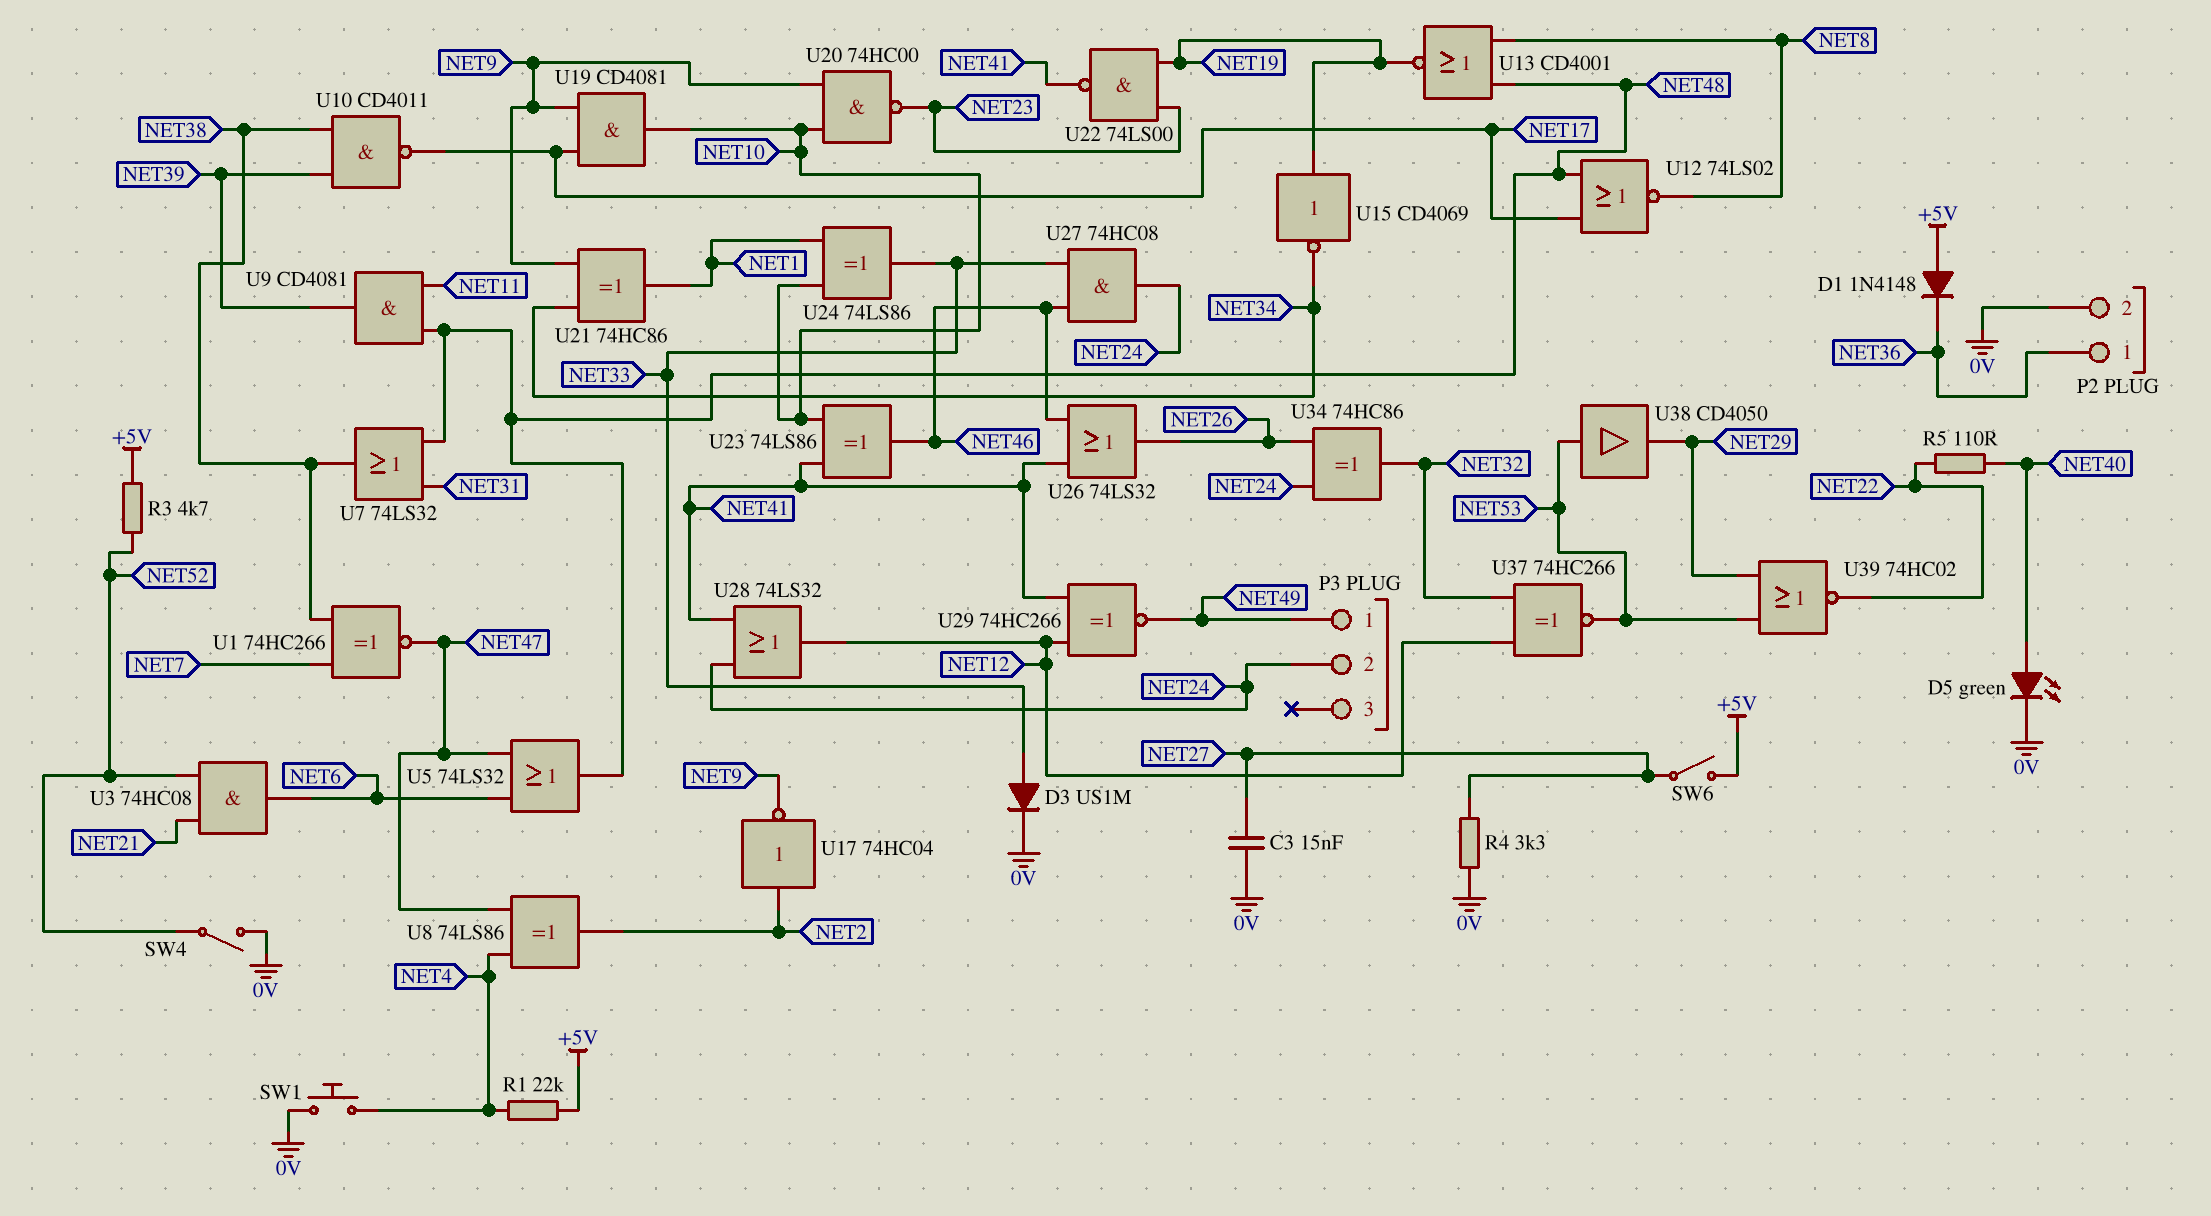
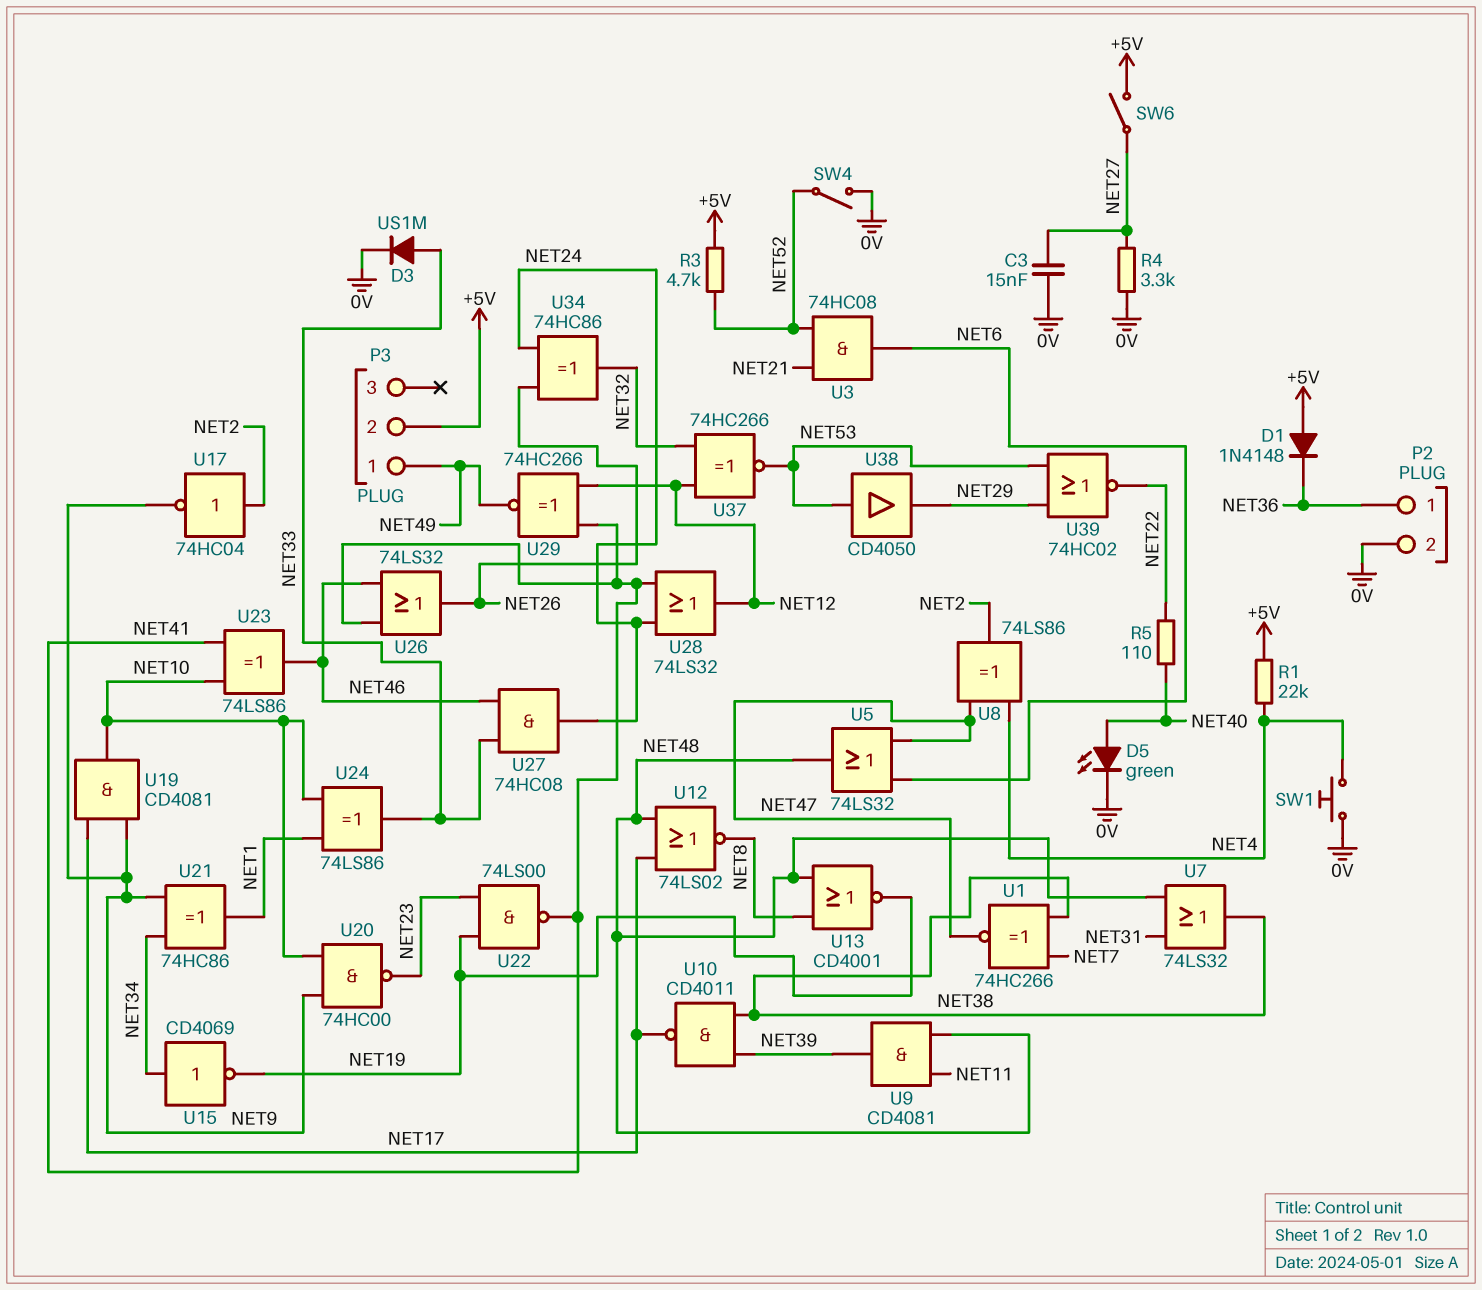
P3 pin 2: NET24 -> +5V
U15: NOT CD4069 (in NET19, out NET34) -> NOT CD4069 (in NET34, out NET19)

